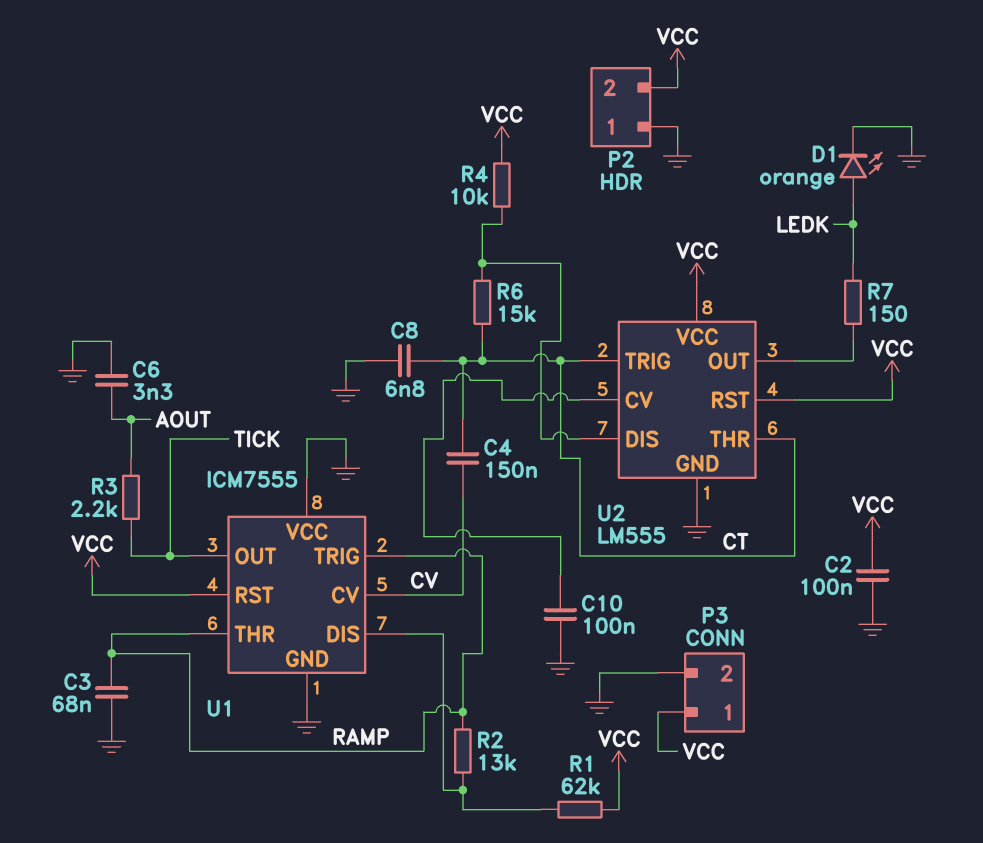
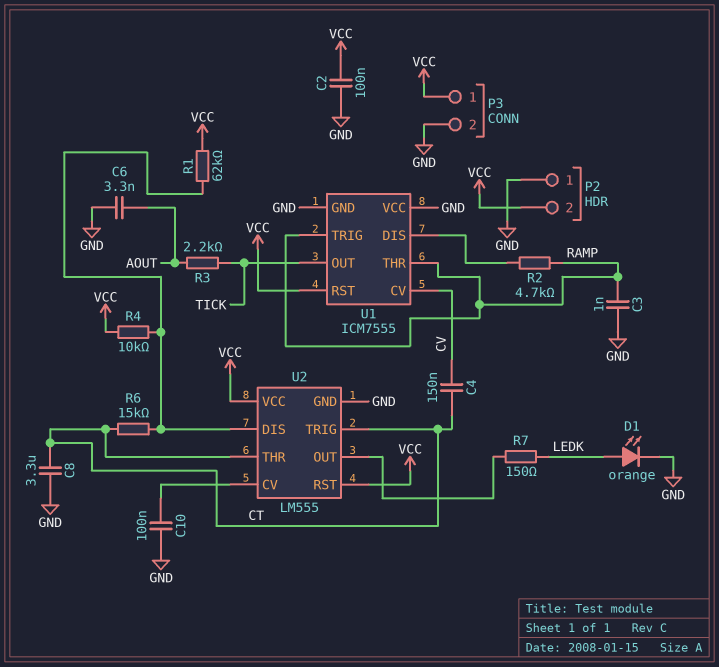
C3: 68nF (GND, RAMP) -> 1nF (GND, RAMP)
C8: 6.8nF (CT, GND) -> 3.3uF (CT, GND)
R1: 62k (U1/DIS, VCC) -> 62k (U2/DIS, VCC)
R2: 13k (RAMP, U1/DIS) -> 4.7k (RAMP, U1/DIS)

